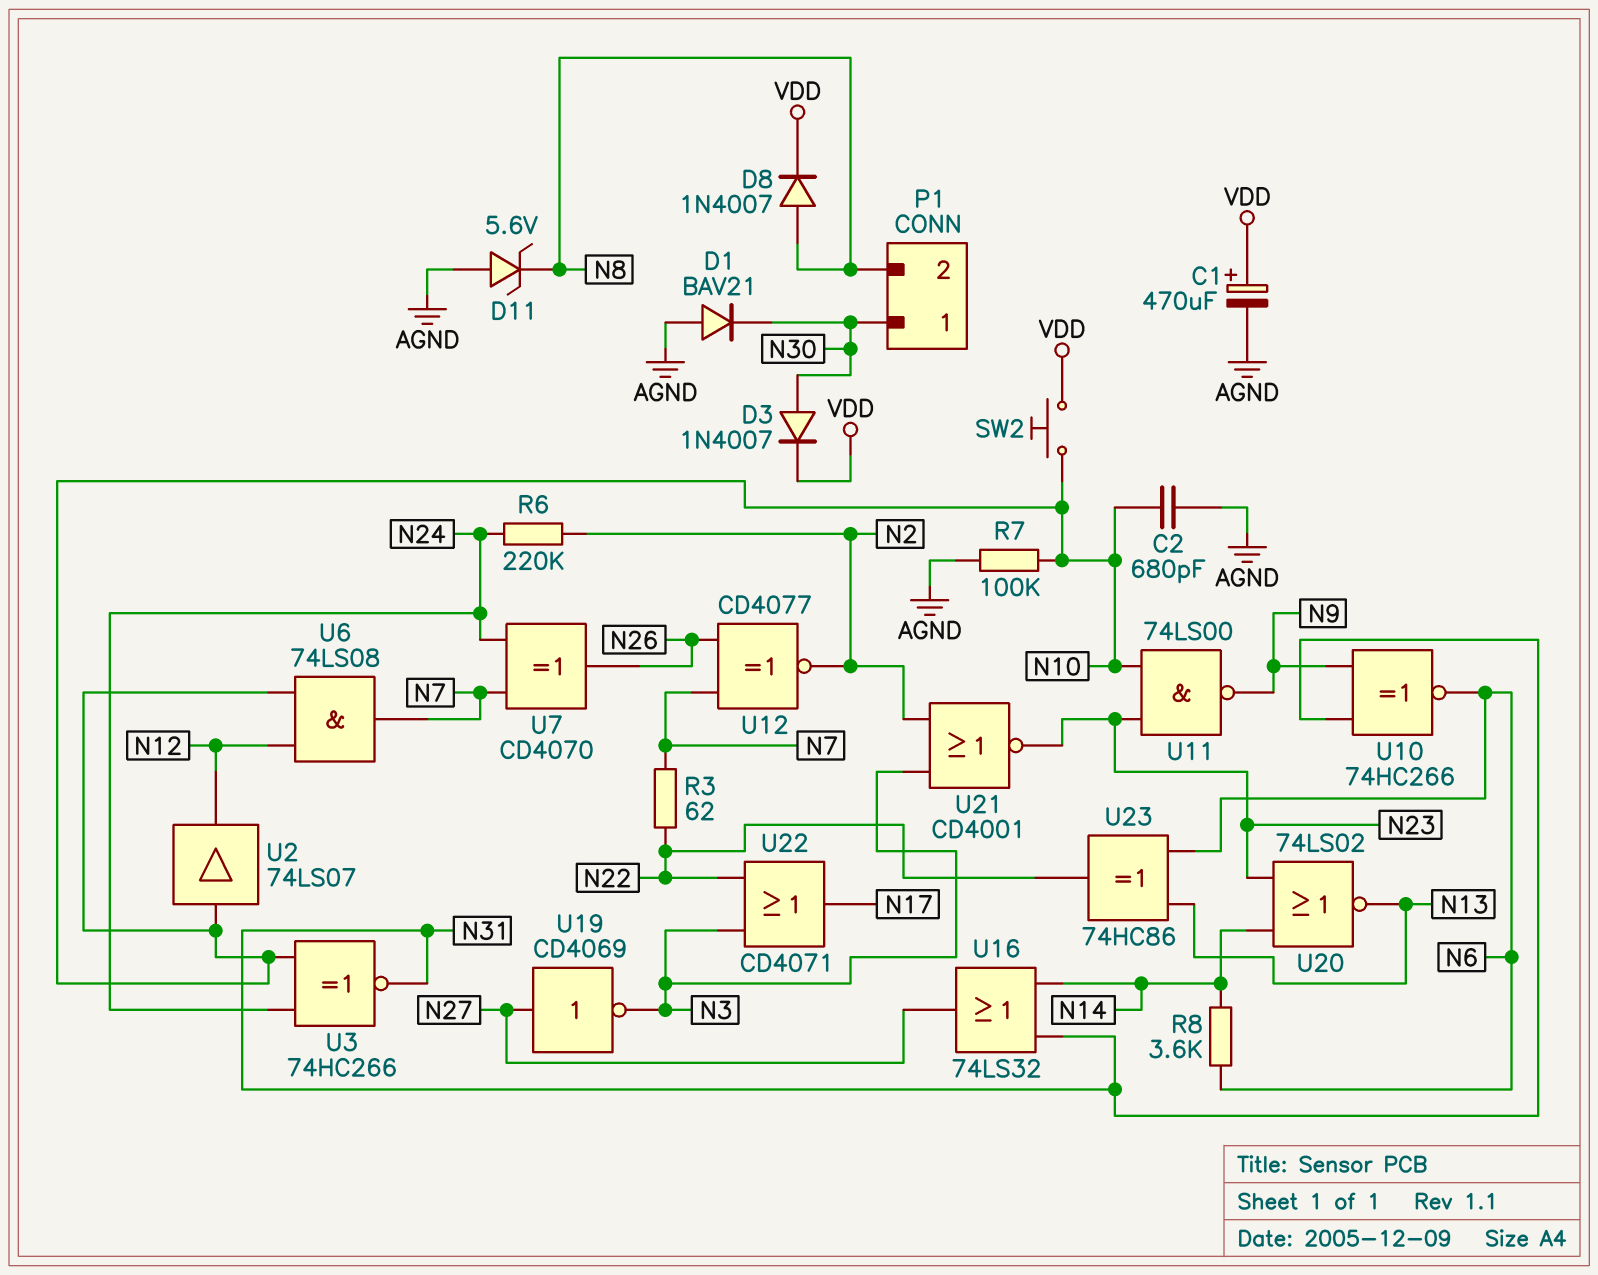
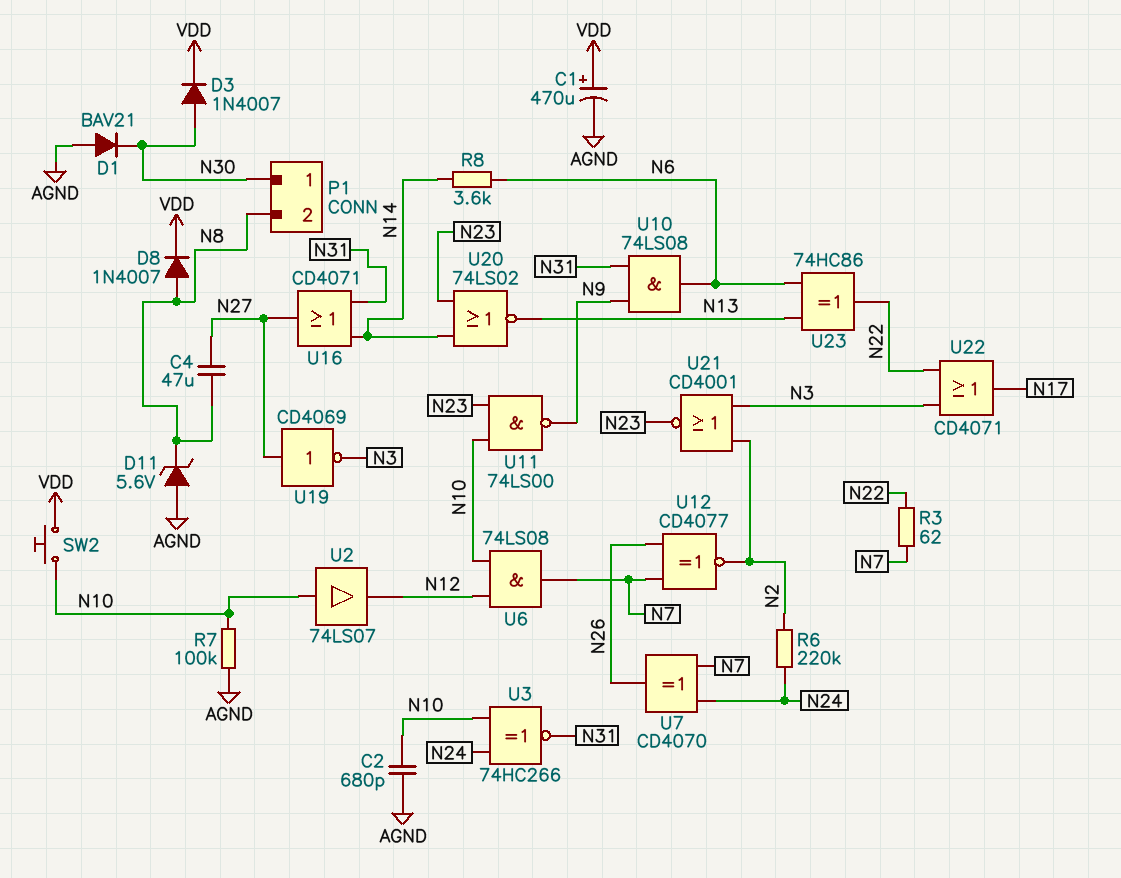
C4: none -> 47uF (N8, N27)
U10: XNOR 74HC266 (in N9, in N31, out N6) -> AND 74LS08 (in N9, in N31, out N6)
U16: OR 74LS32 (in N14, in N31, out N27) -> OR CD4071 (in N14, in N31, out N27)

